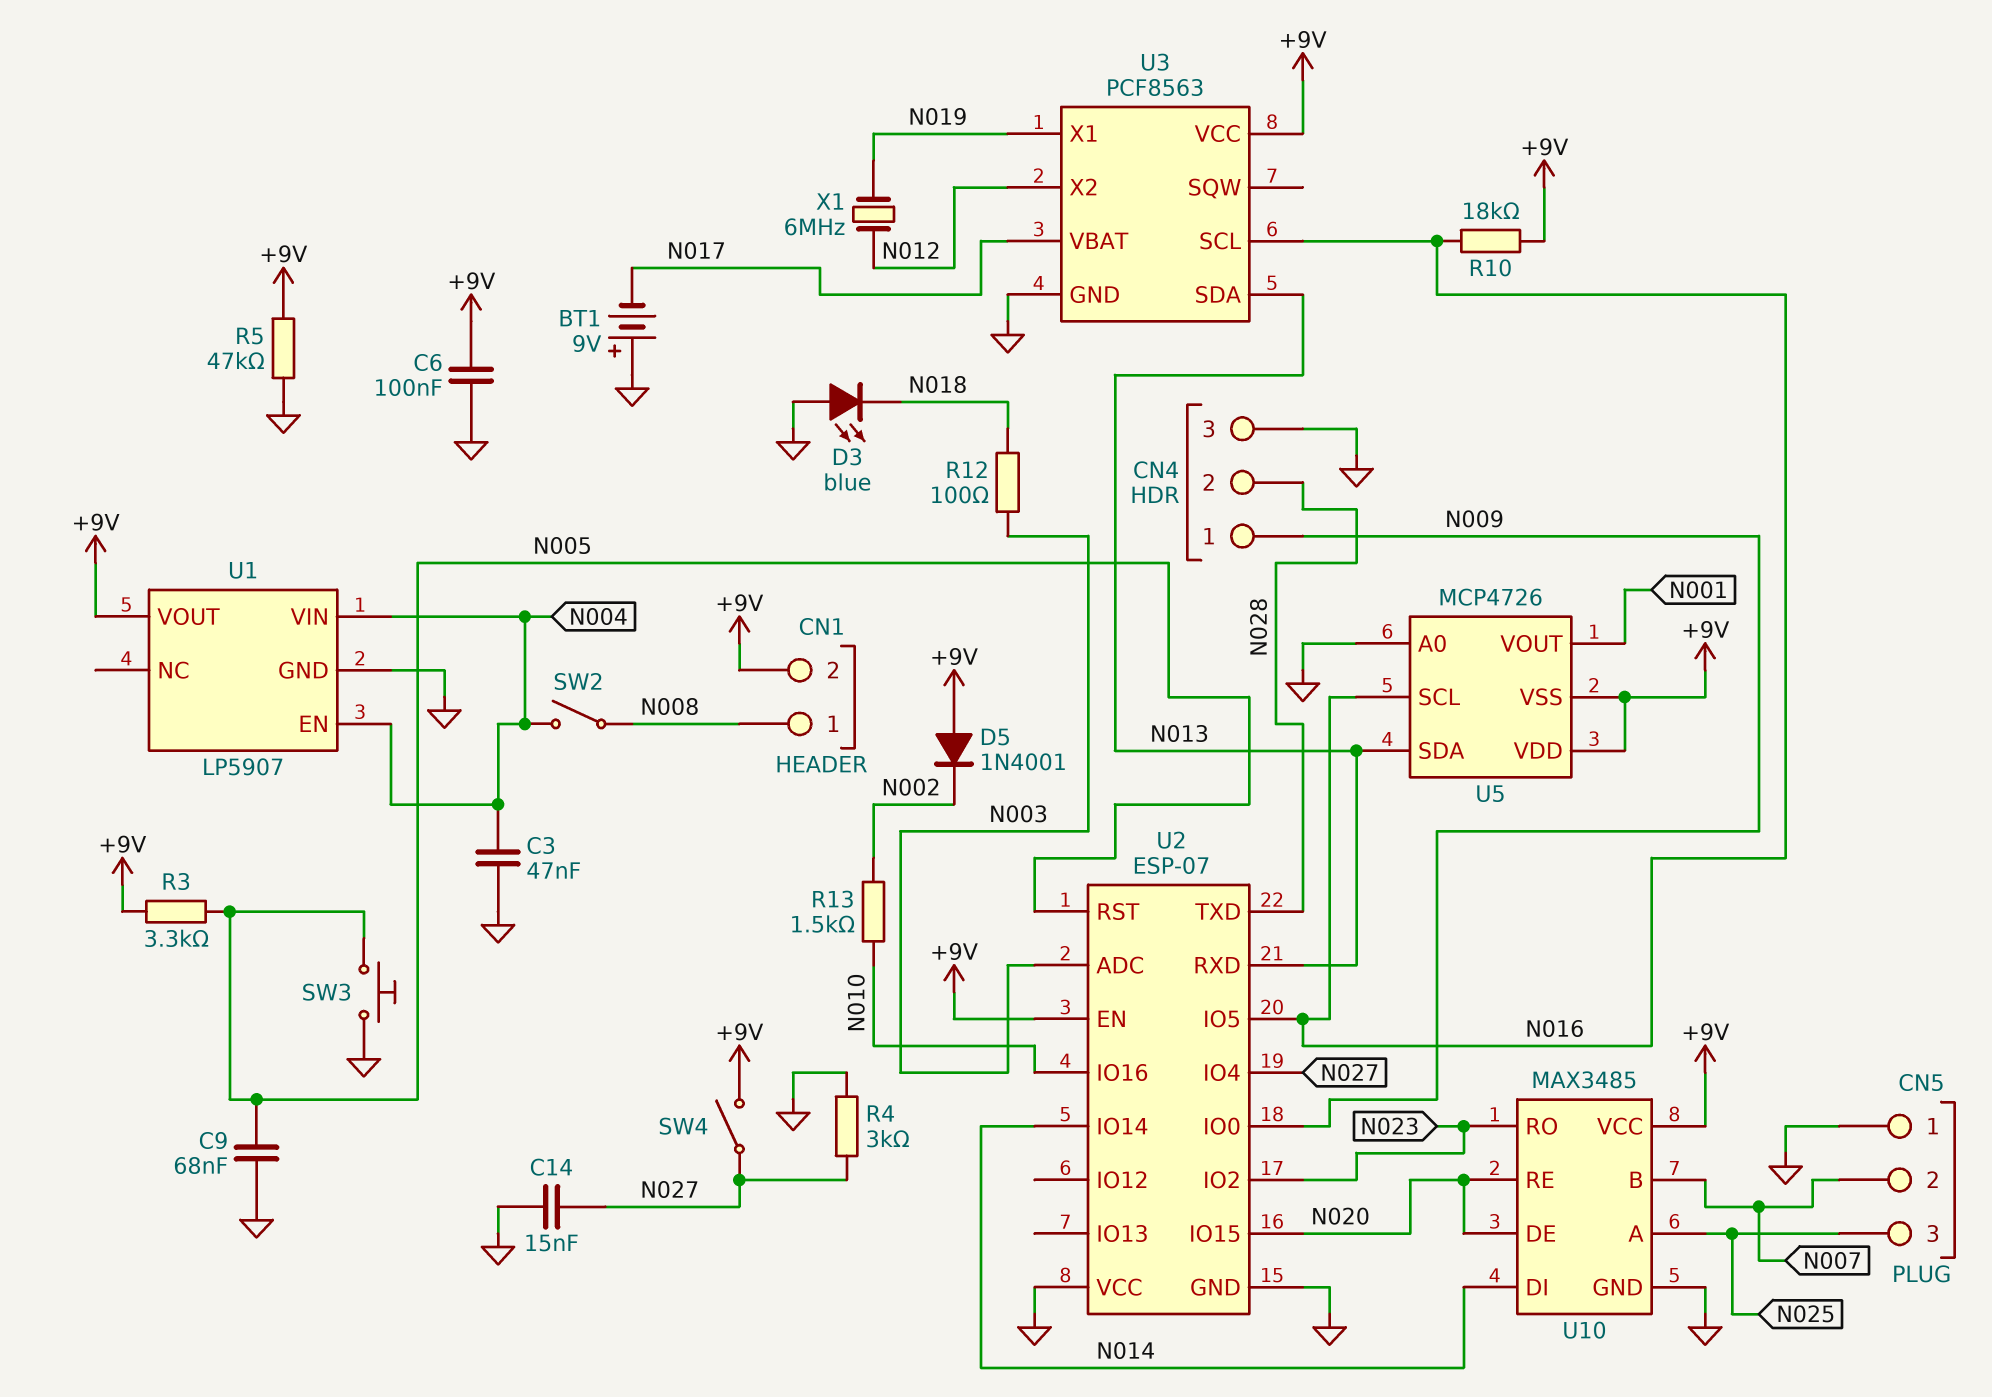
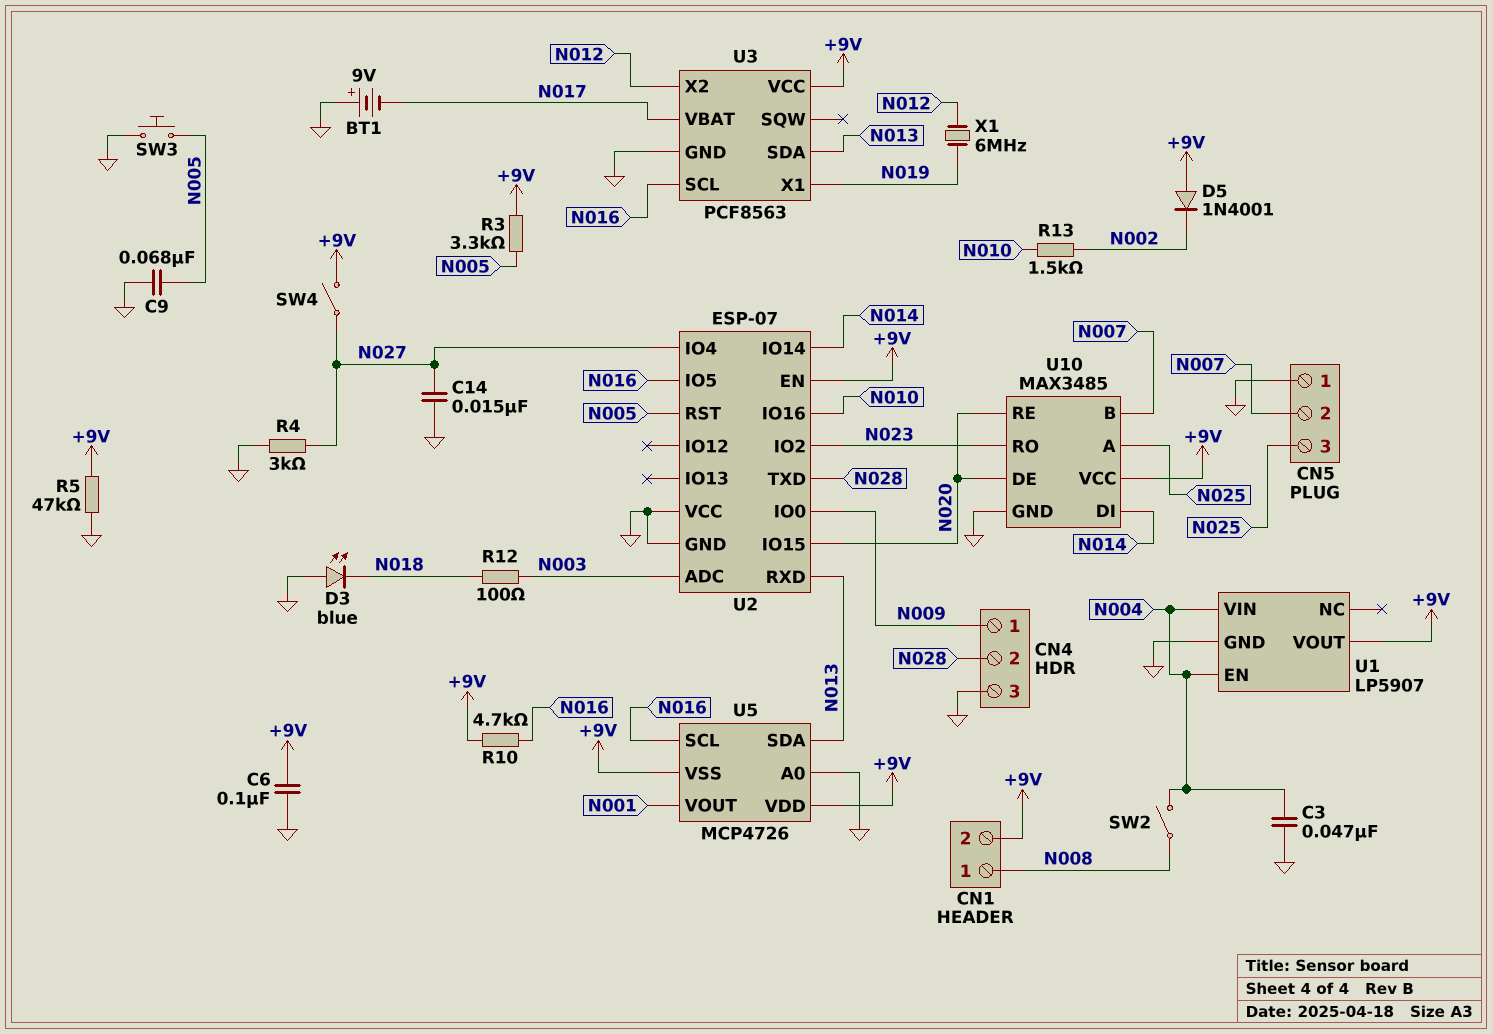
R10: 18k (+9V, N016) -> 4.7k (+9V, N016)

